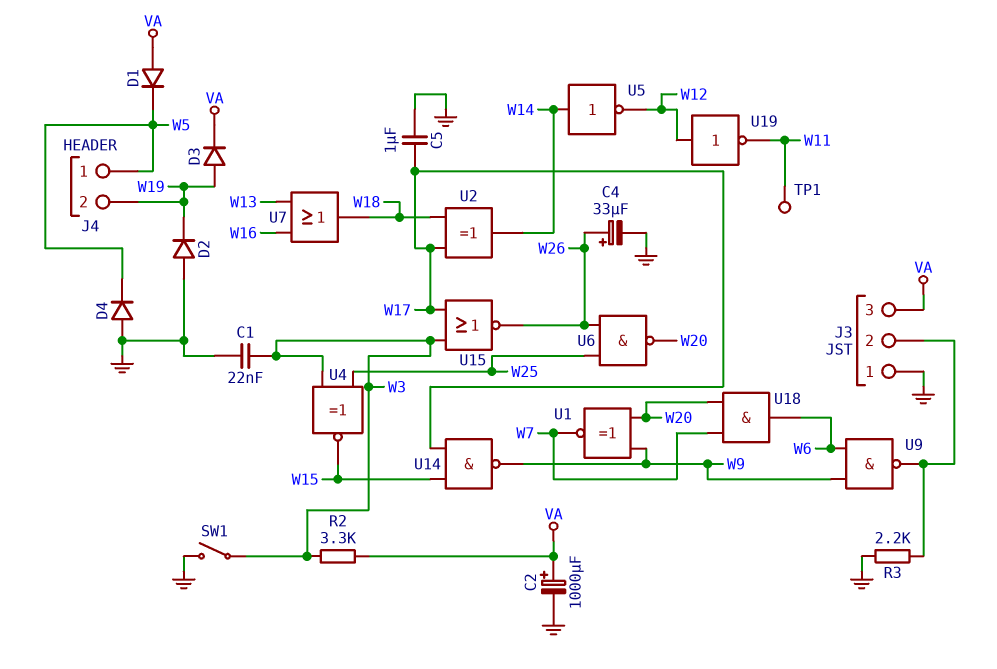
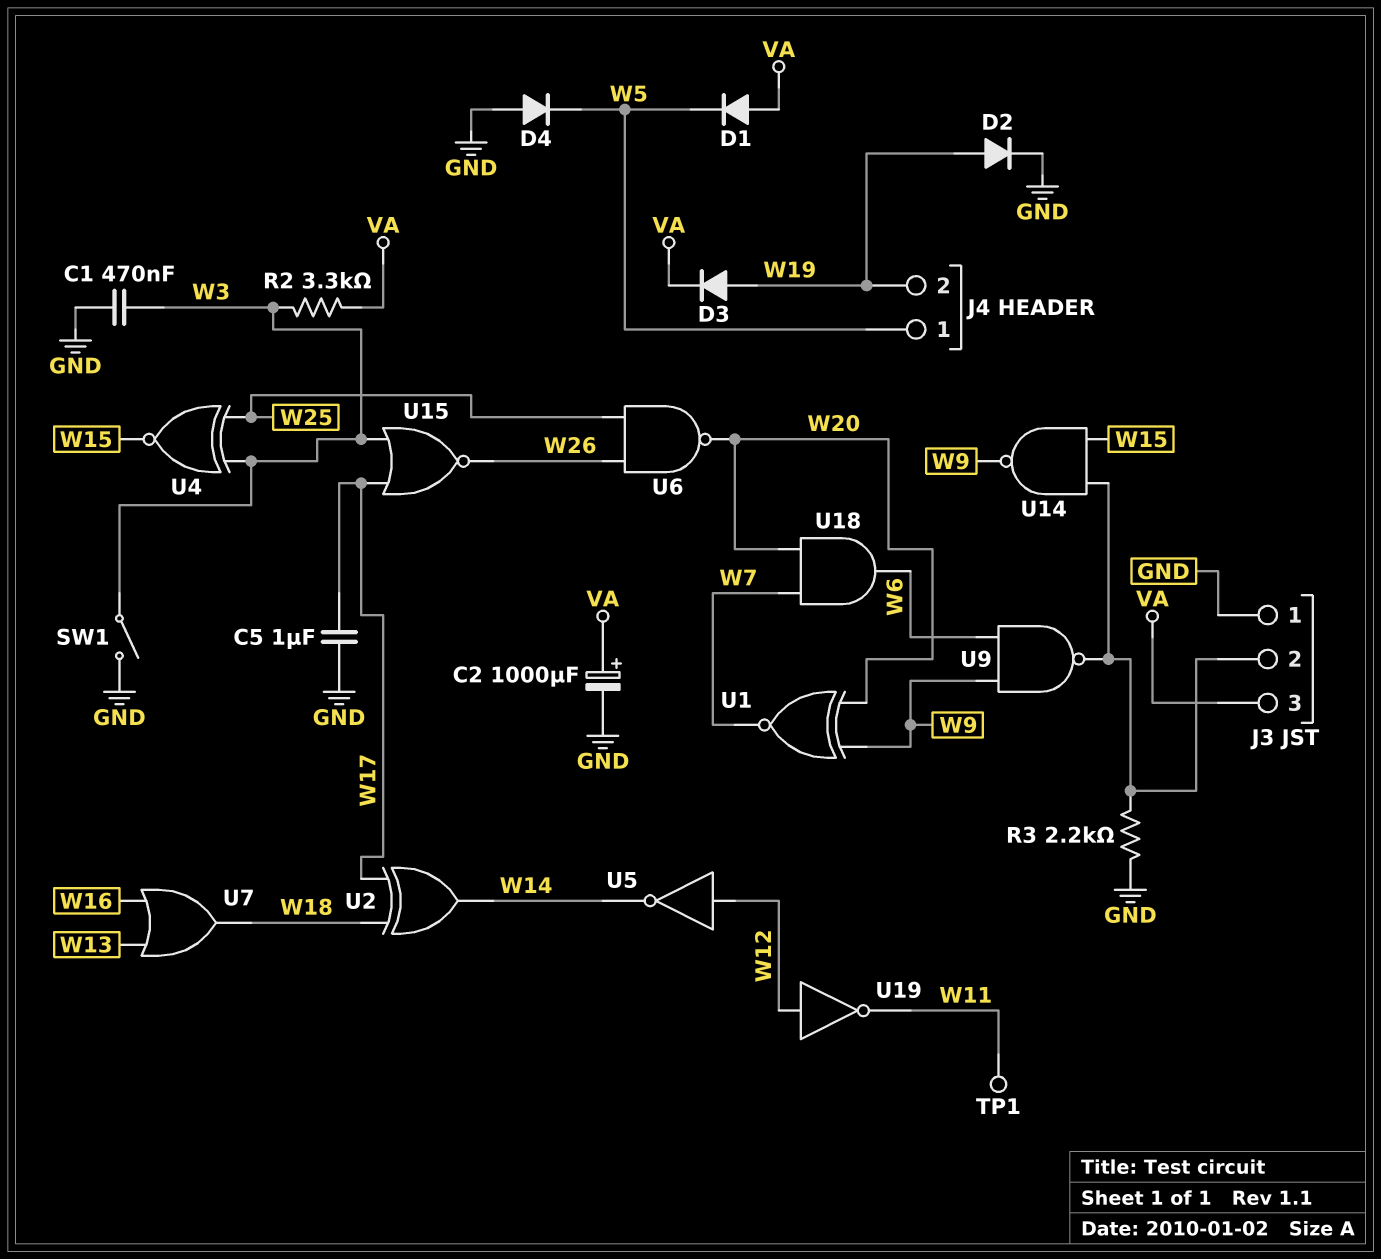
C1: 22nF (GND, W3) -> 470nF (GND, W3)
C4: 33uF (plus W26, minus GND) -> none
D2: diode (A GND, K W19) -> diode (A W19, K GND)
U5: NOT (in W14, out W12) -> NOT (in W12, out W14)
U14: NAND (in W15, in W17, out W9) -> NAND (in J3/2, in W15, out W9)

